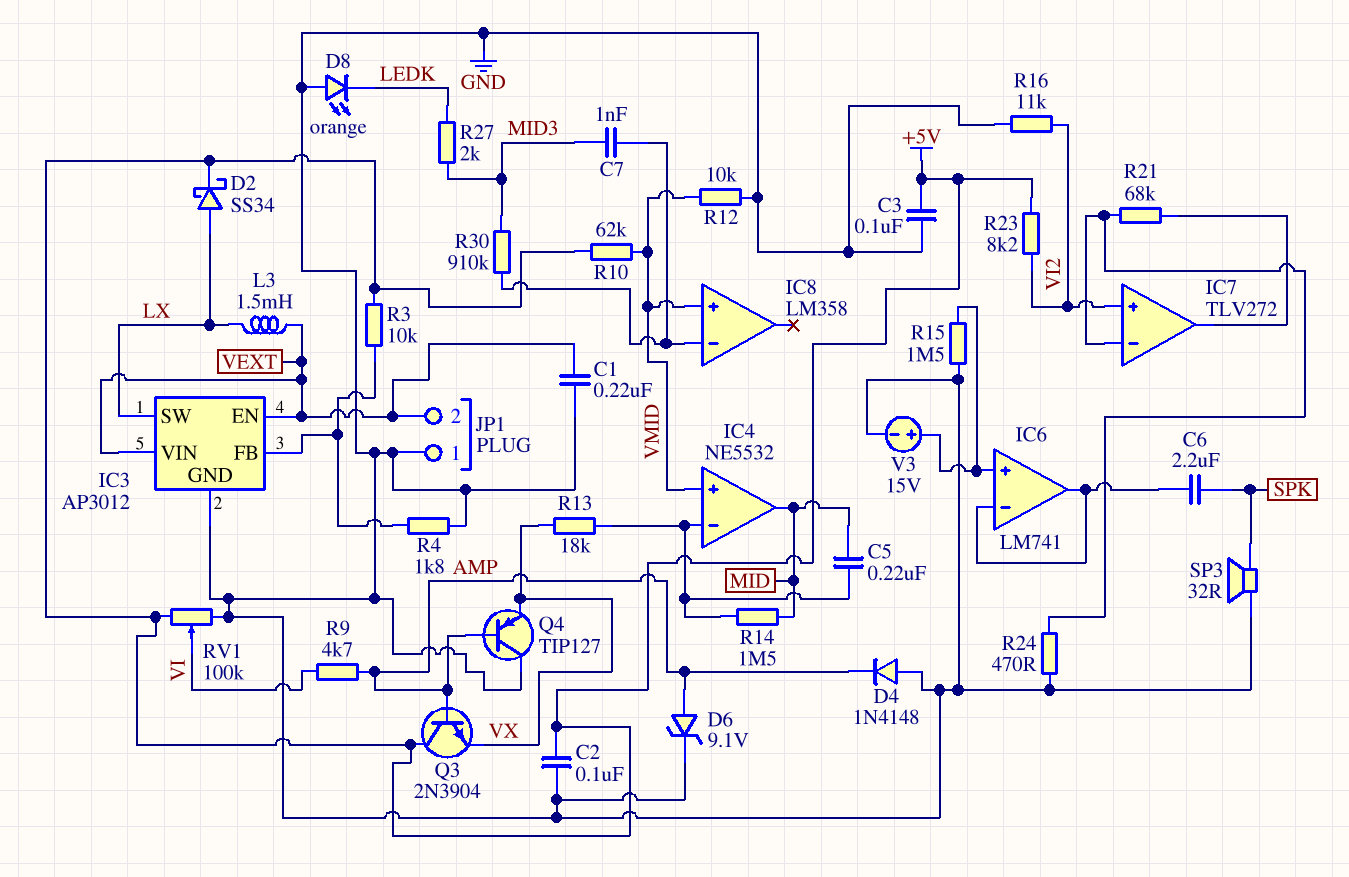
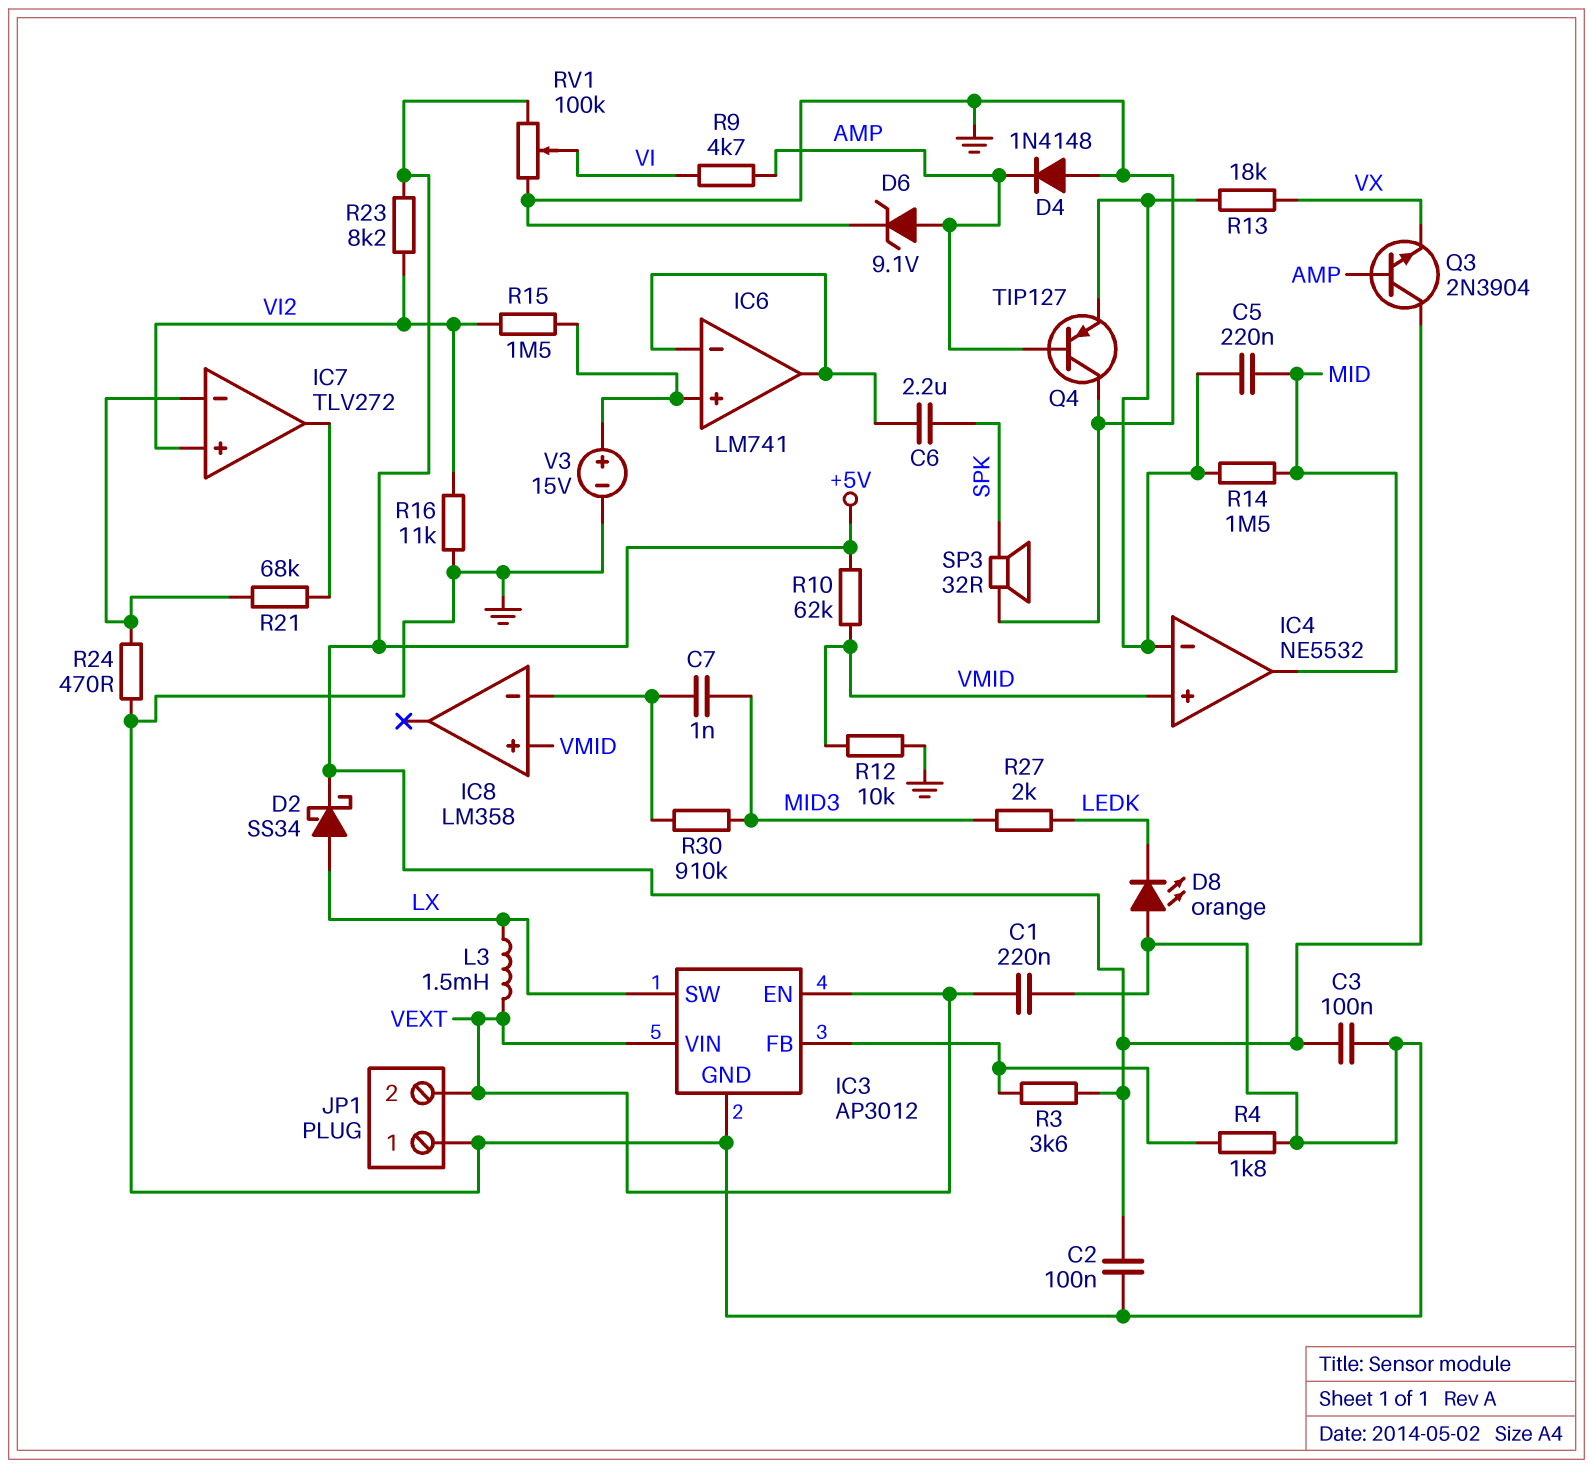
Q4: PNP TIP127 (B AMP, C GND, E VX) -> PNP TIP127 (B AMP, C GND, E IC4/in-)
R3: 10k (+5V, IC3/FB) -> 3.6k (+5V, IC3/FB)
R15: 1.5M (GND, IC6/in+) -> 1.5M (IC6/in+, VI2)

